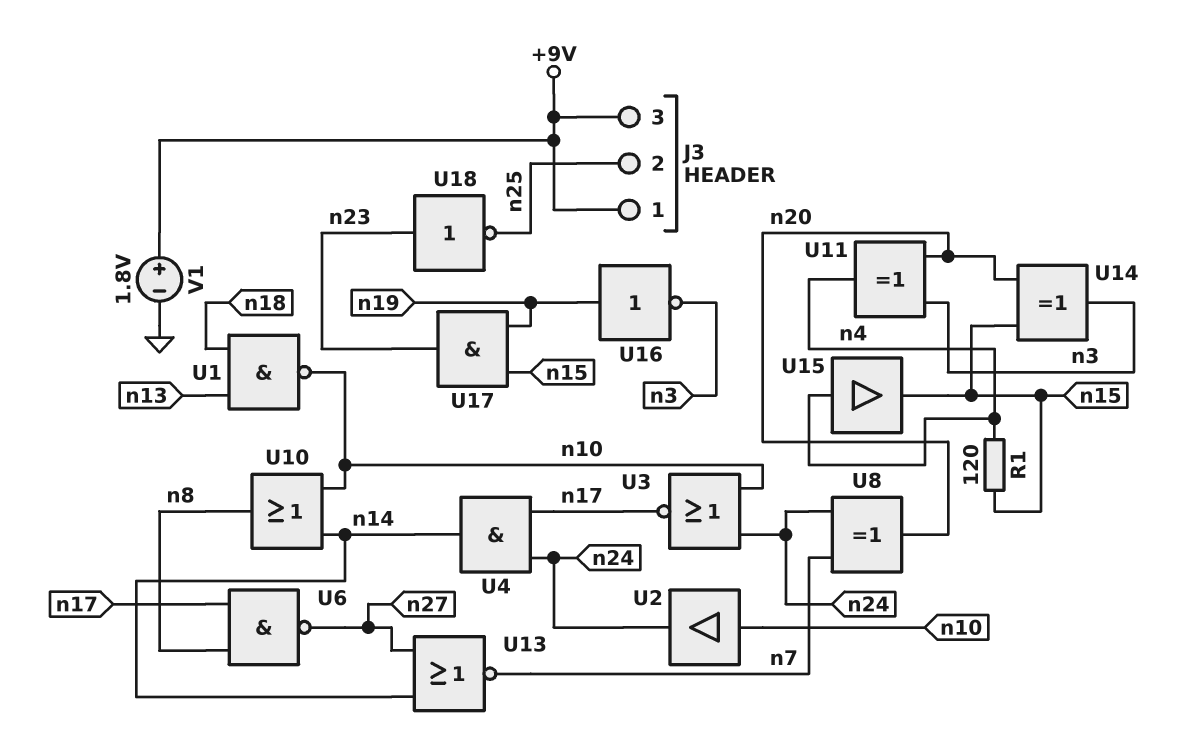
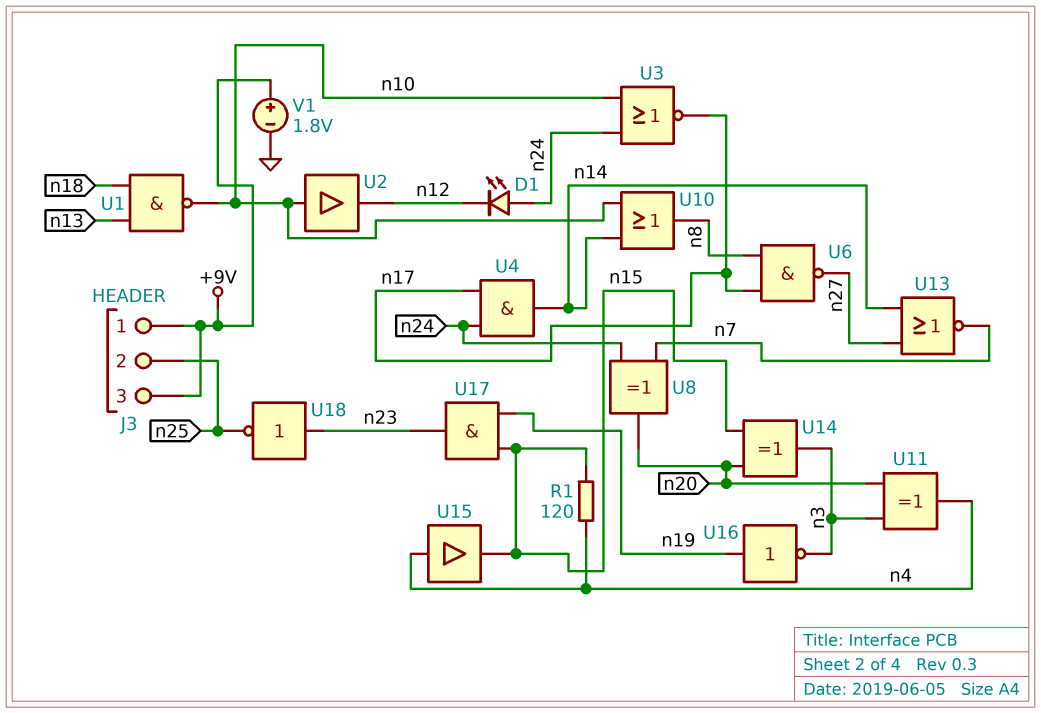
D1: none -> LED (A n24, K n12)
U2: buffer (in n10, out n24) -> buffer (in n10, out n12)

